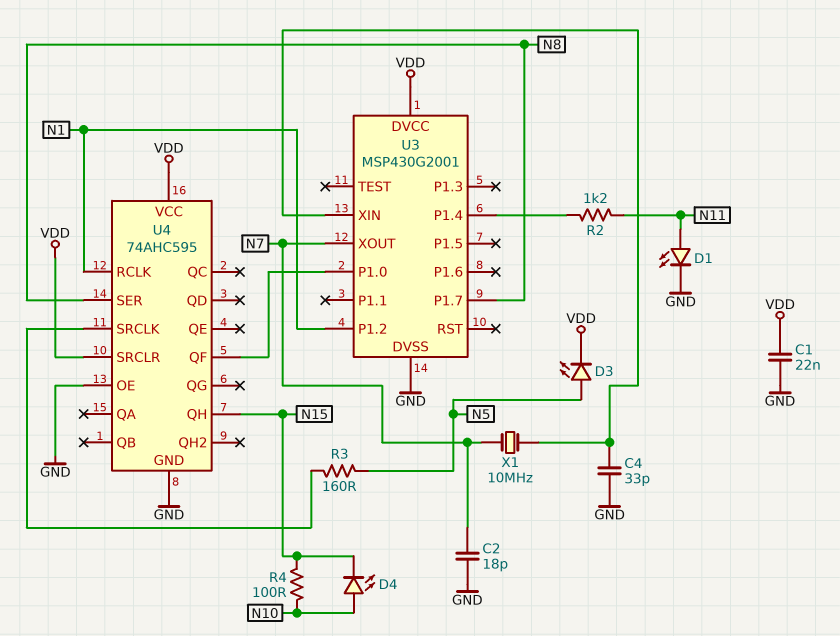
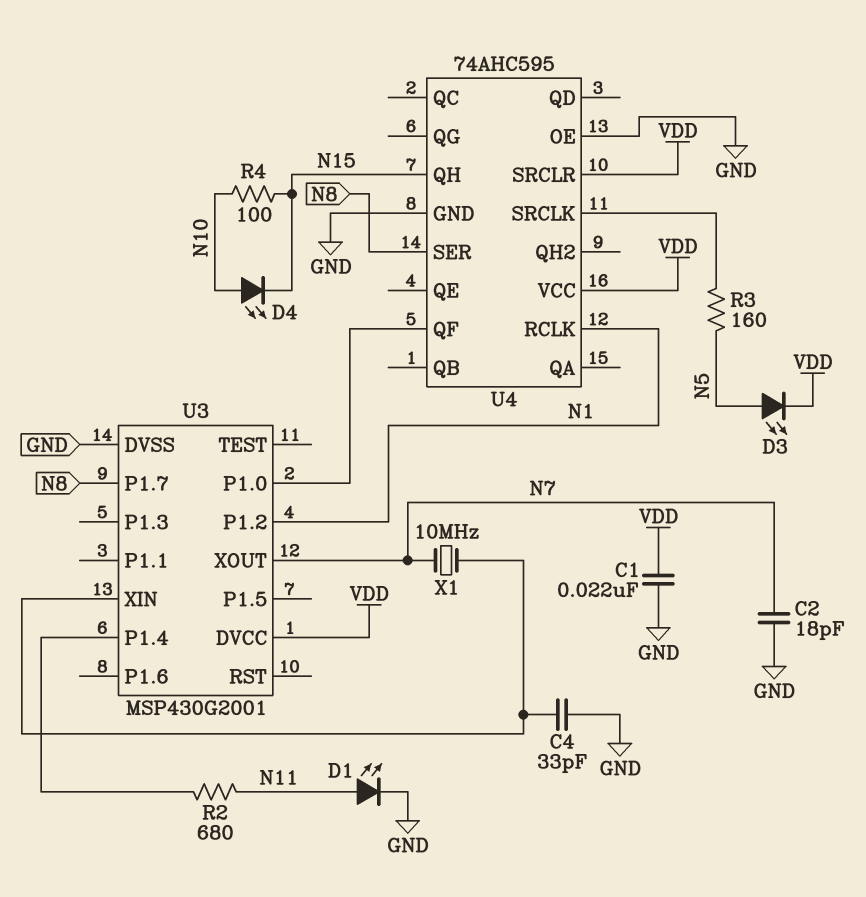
R2: 1.2k (N11, U3/P1.4) -> 680 (N11, U3/P1.4)

